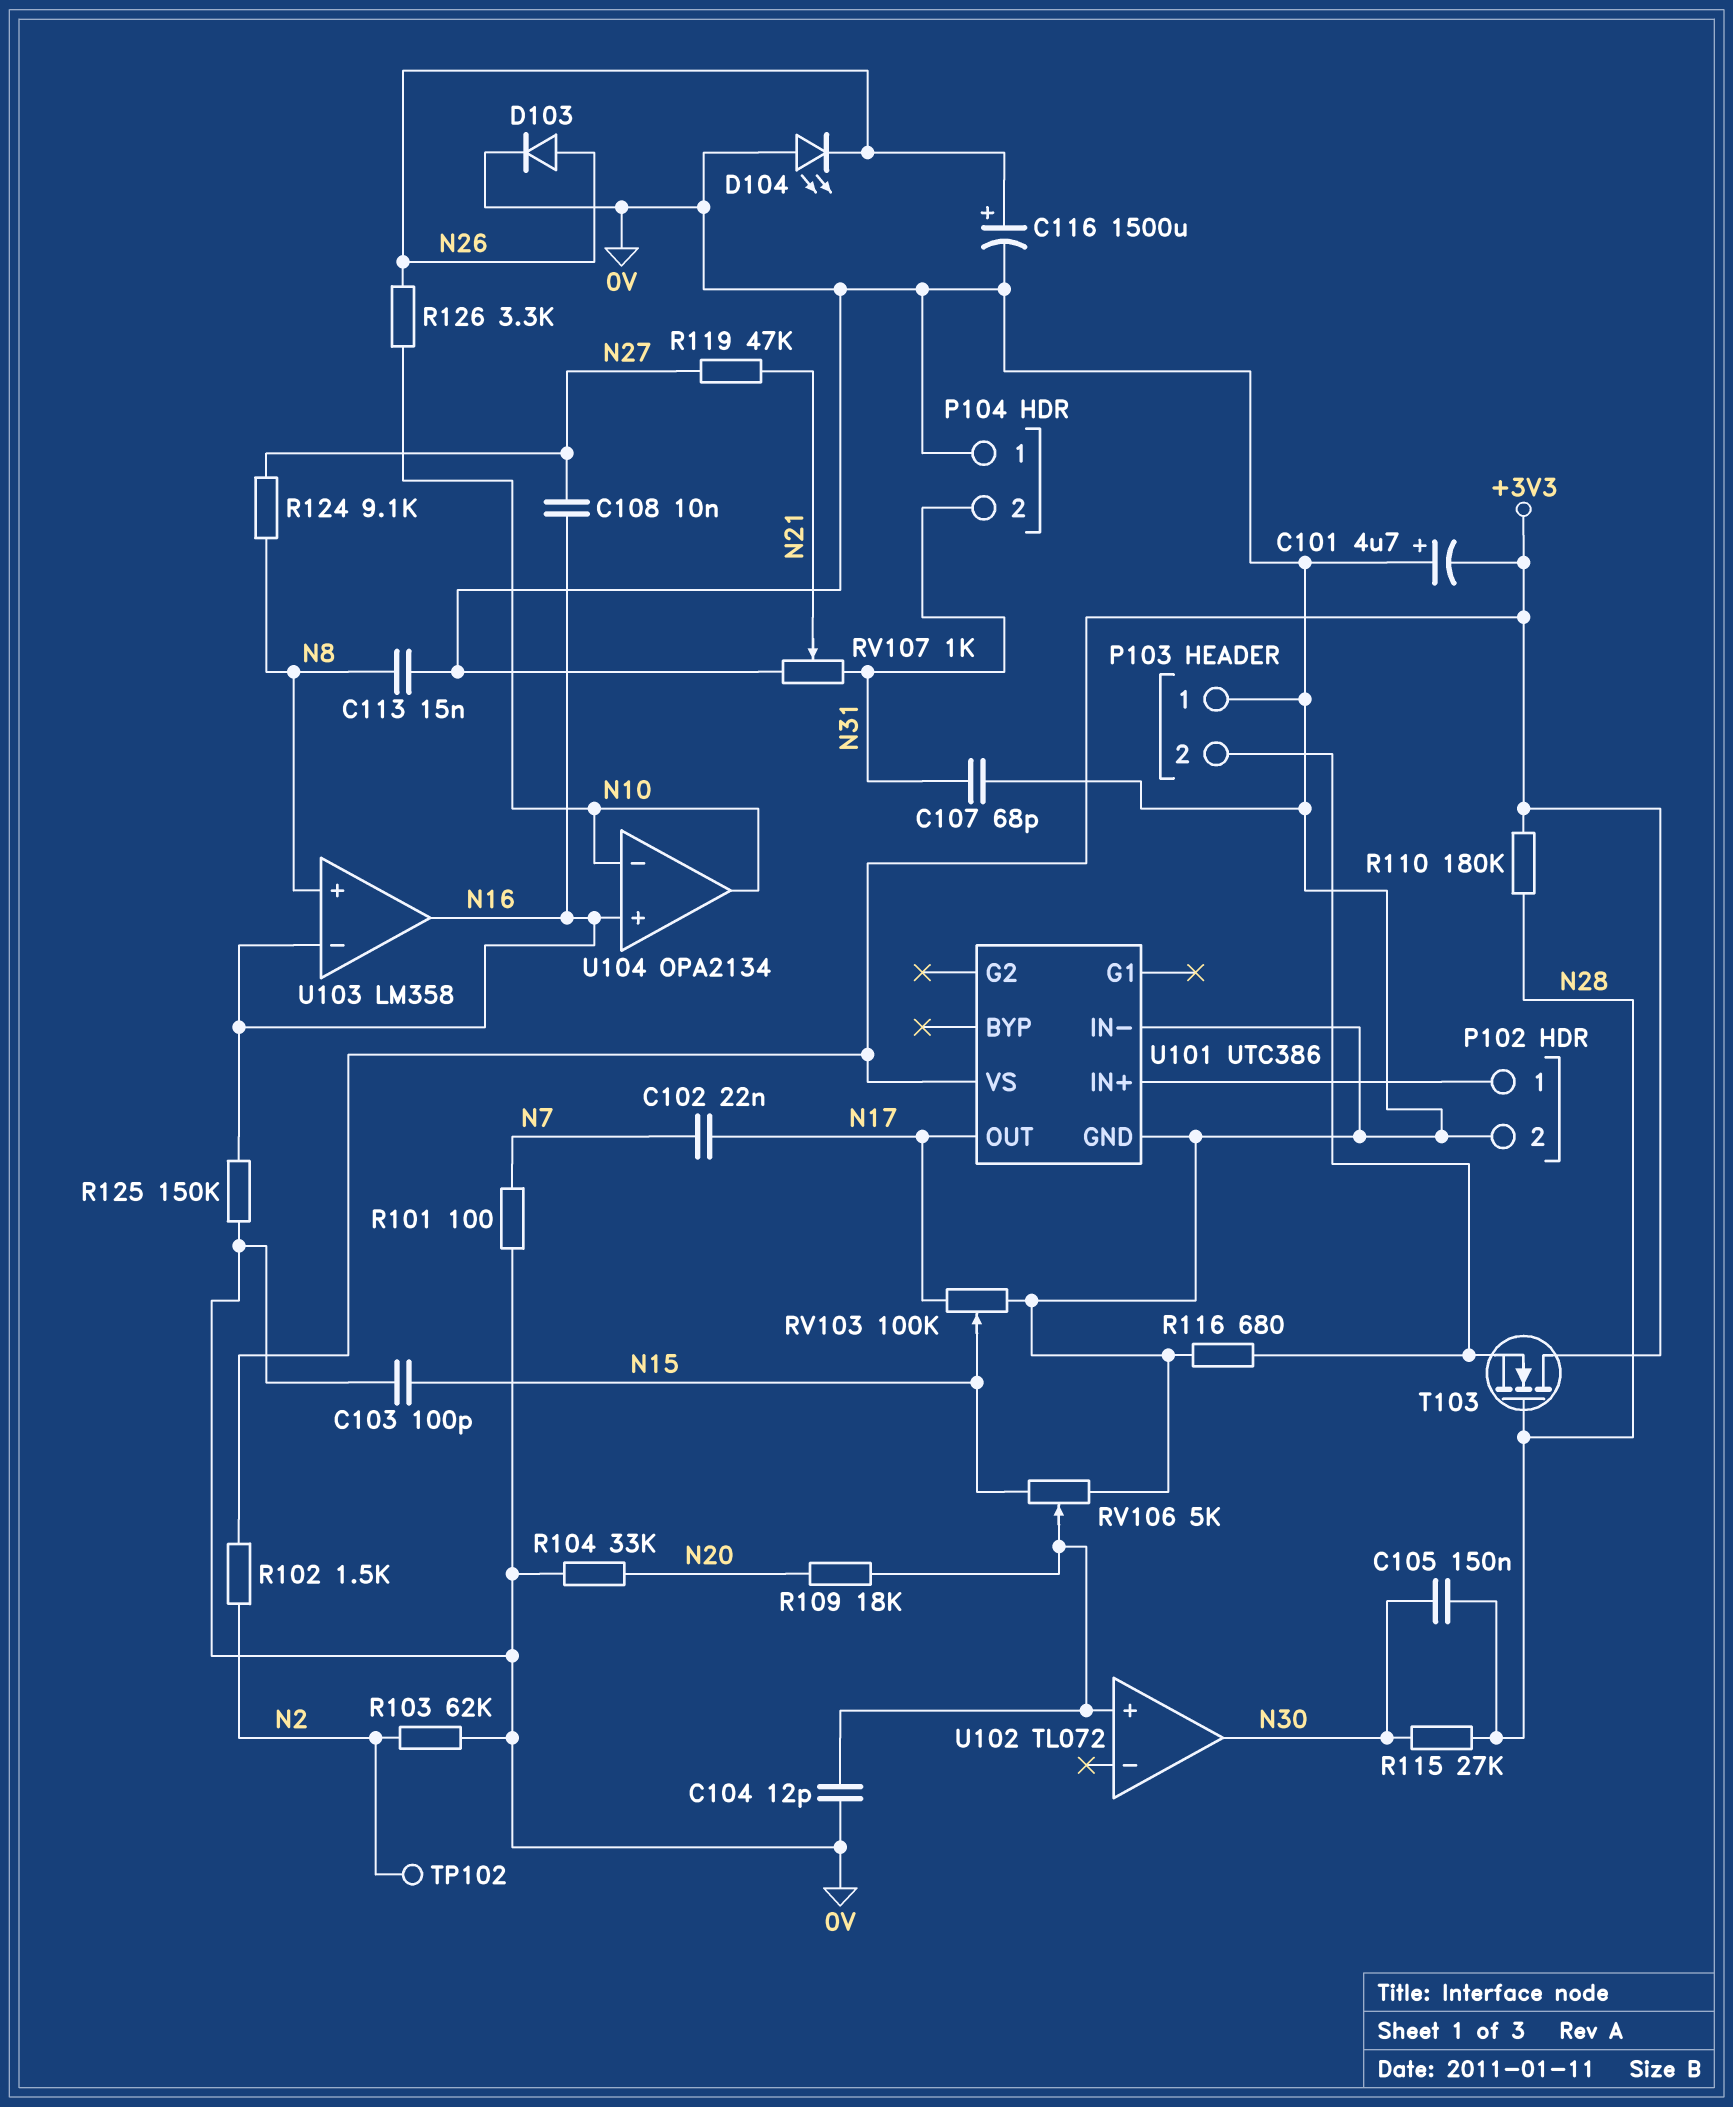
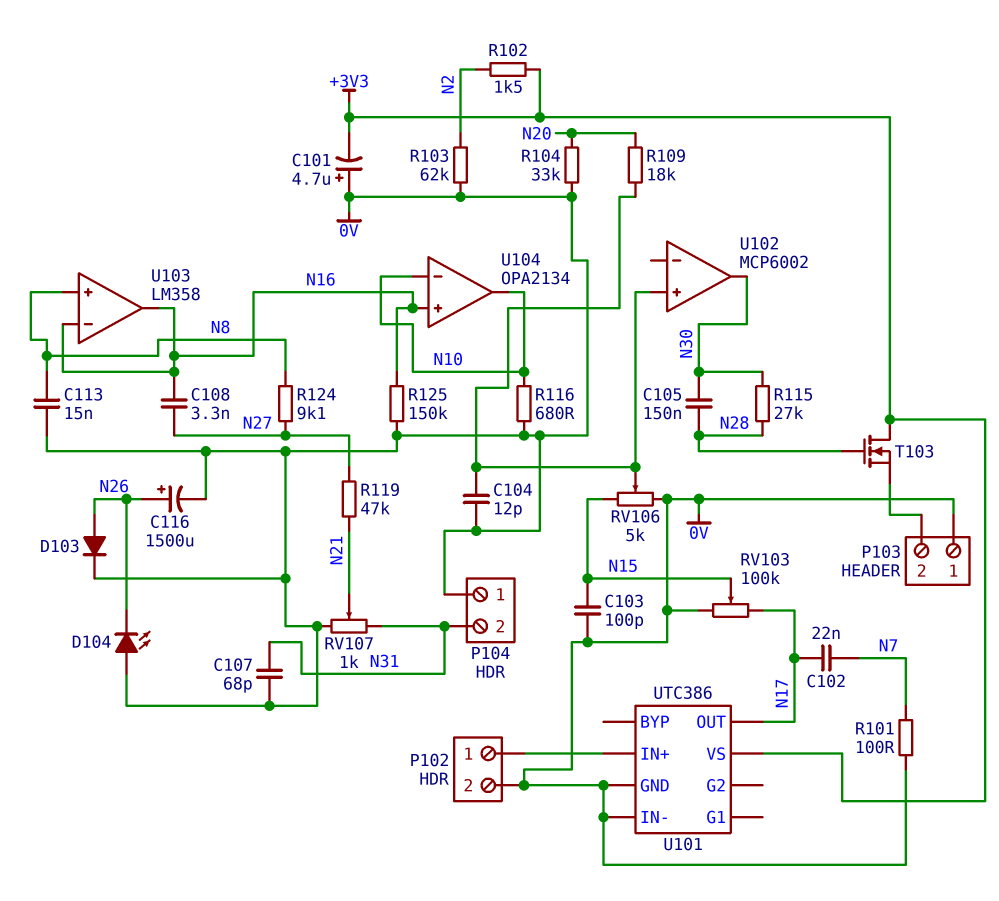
C108: 10nF (N16, N27) -> 3.3nF (N16, N27)
R110: 180k (+3V3, N28) -> none
R116: 680 (0V, P103/2) -> 680 (0V, N10)
R126: 3.3k (N10, N26) -> none
TP102: test point (N2) -> none
U102: TL072 -> MCP6002

